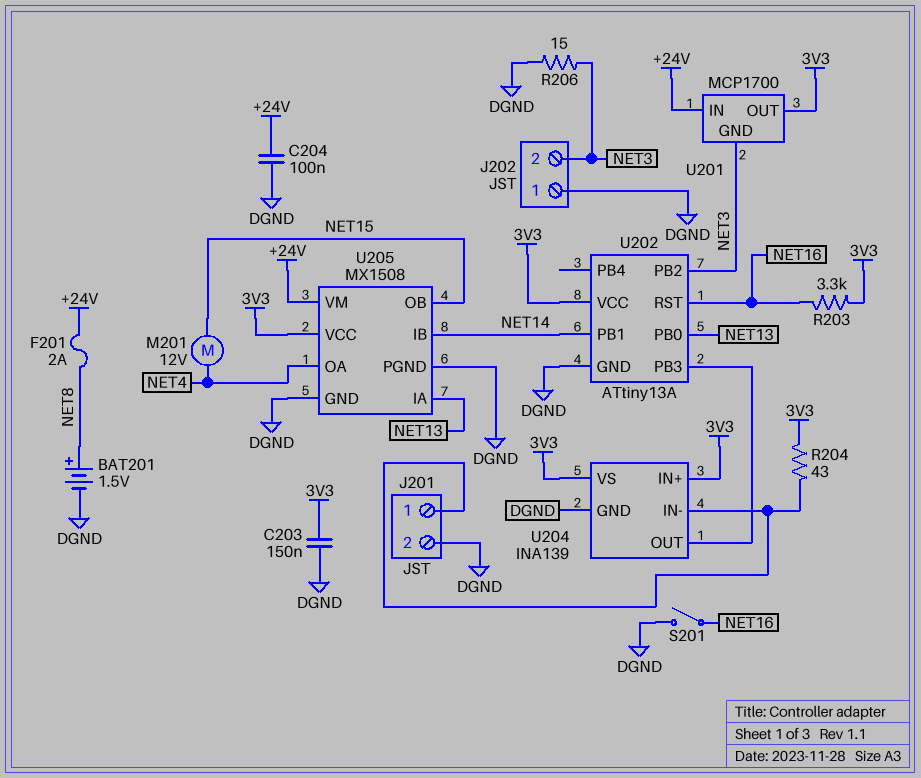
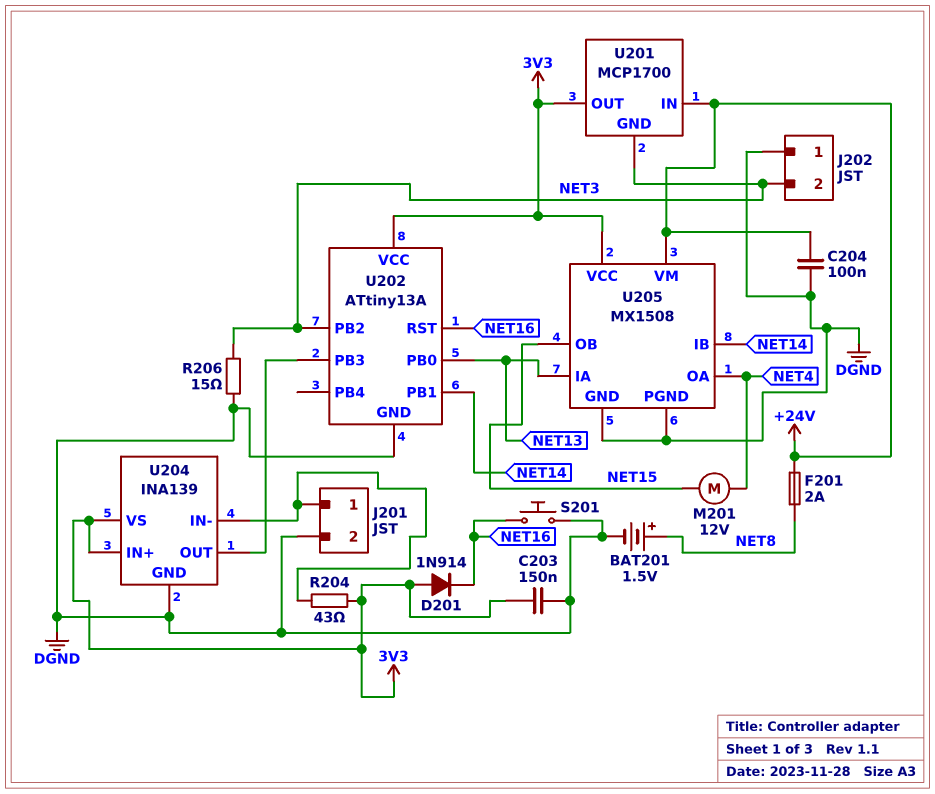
D201: none -> diode 1N914 (A 3V3, K NET16)
R203: 3.3k (3V3, NET16) -> none
S201: switch (DGND, NET16) -> button (DGND, NET16)

